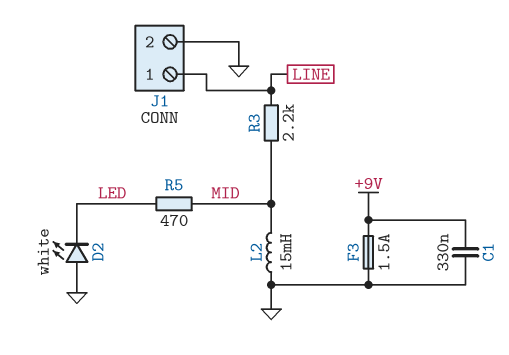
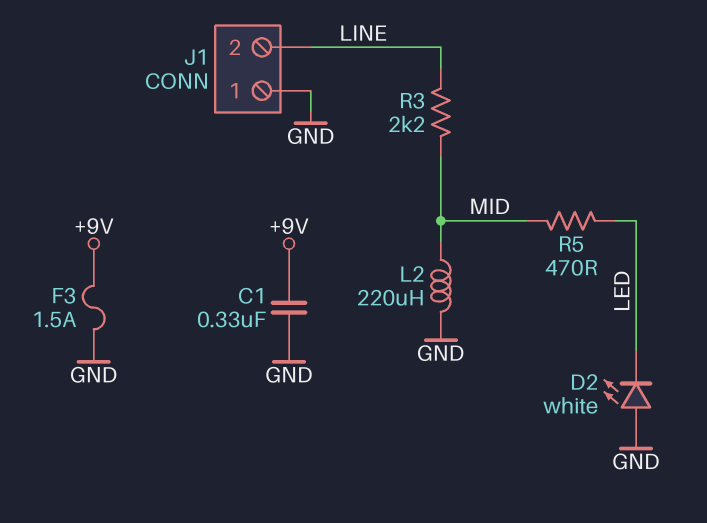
J1 pin 1: LINE -> GND
J1 pin 2: GND -> LINE
L2: 15mH (GND, MID) -> 220uH (GND, MID)

